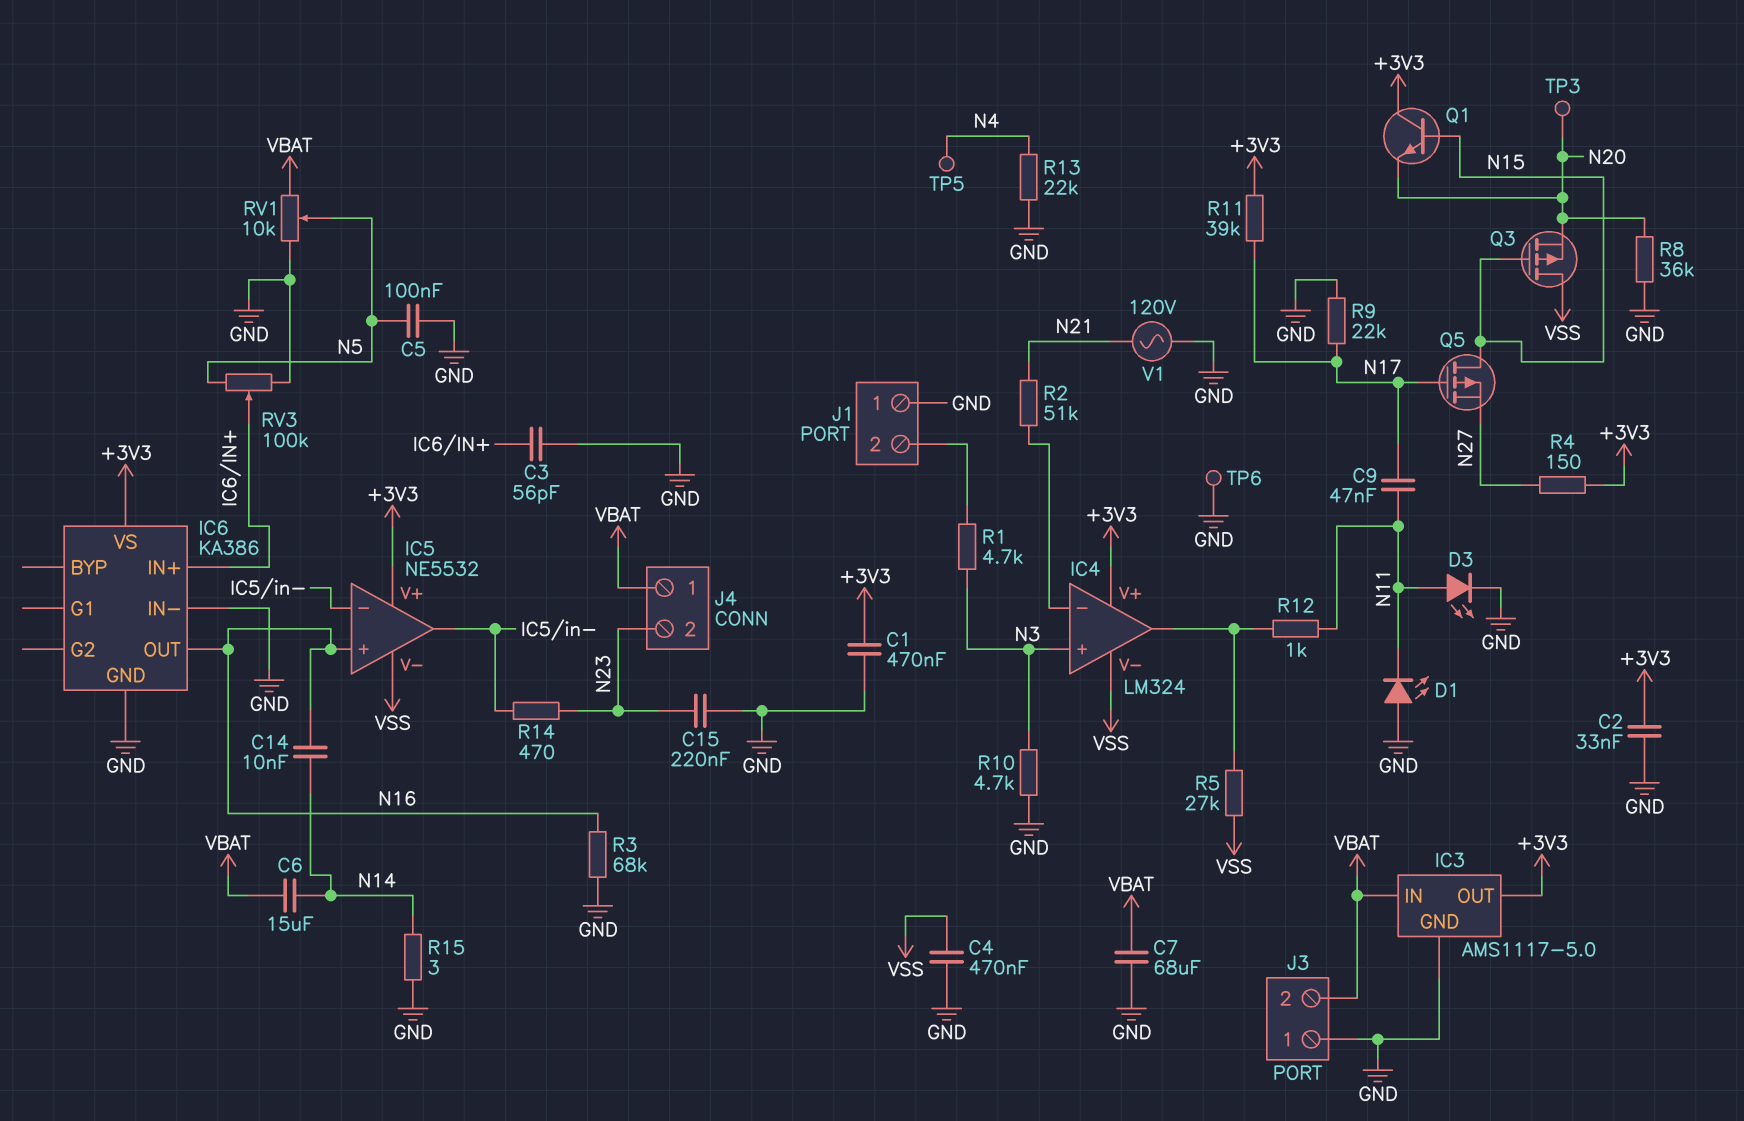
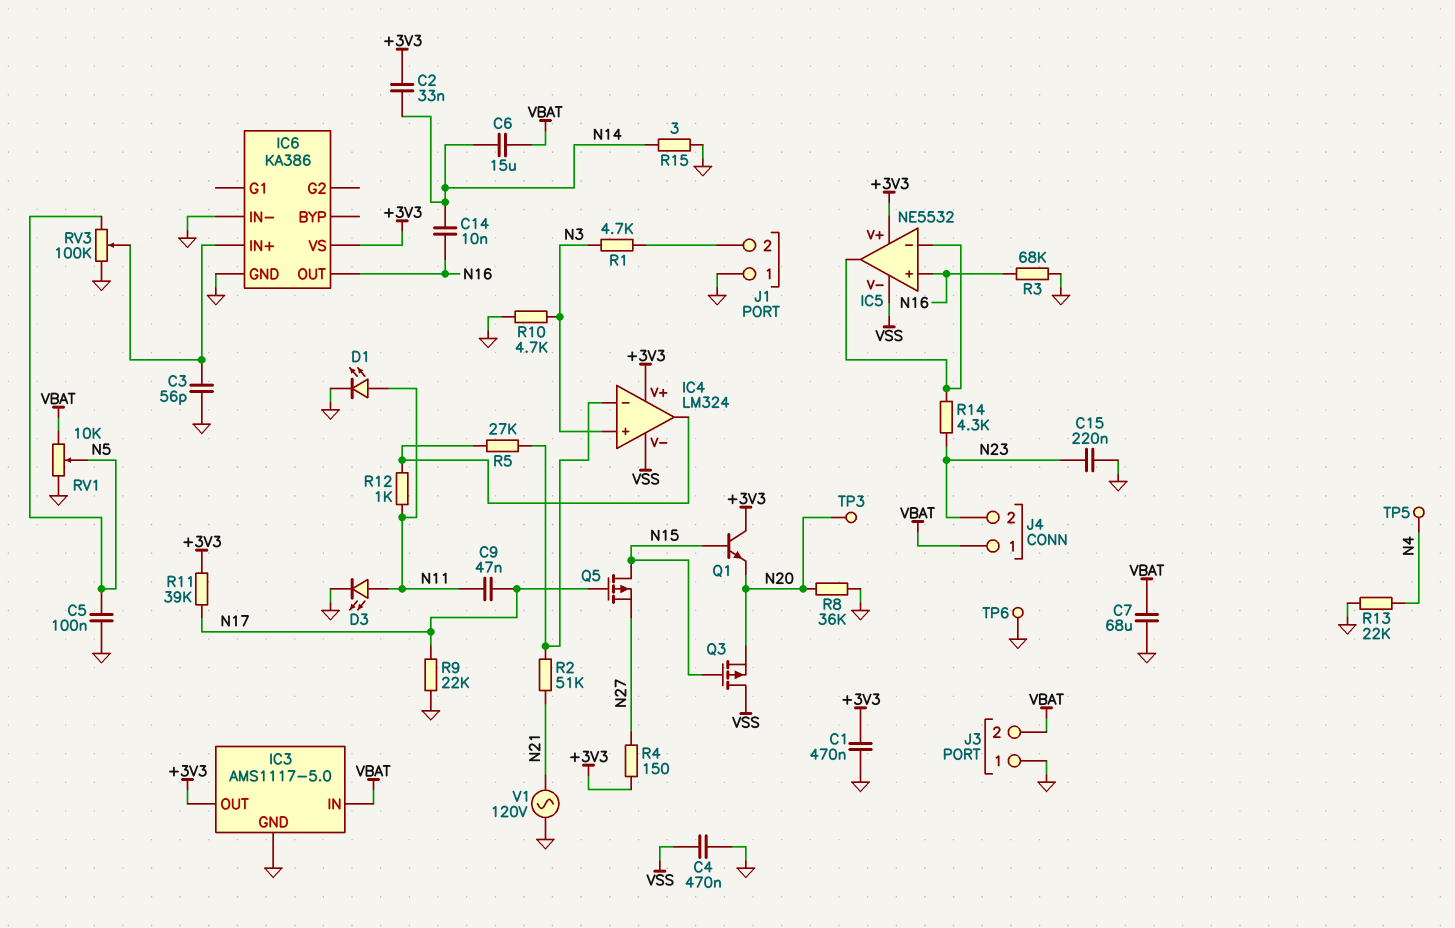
C2: 33nF (+3V3, GND) -> 33nF (+3V3, N14)
D1: LED (A GND, K N11) -> LED (A N11, K GND)
R5: 27k (IC4/out, VSS) -> 27k (IC4/in-, IC4/out)
R14: 470 (IC5/in-, N23) -> 4.3k (IC5/in-, N23)

